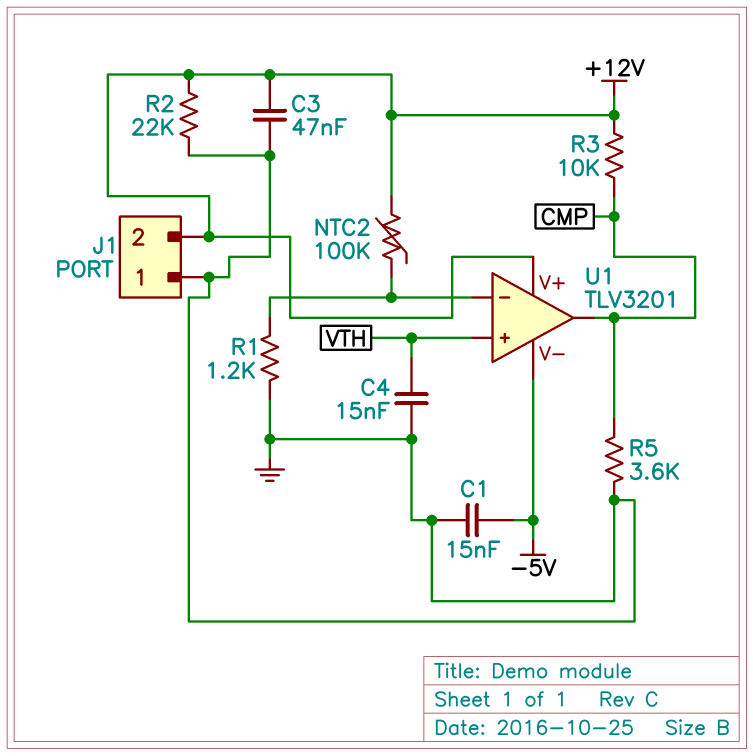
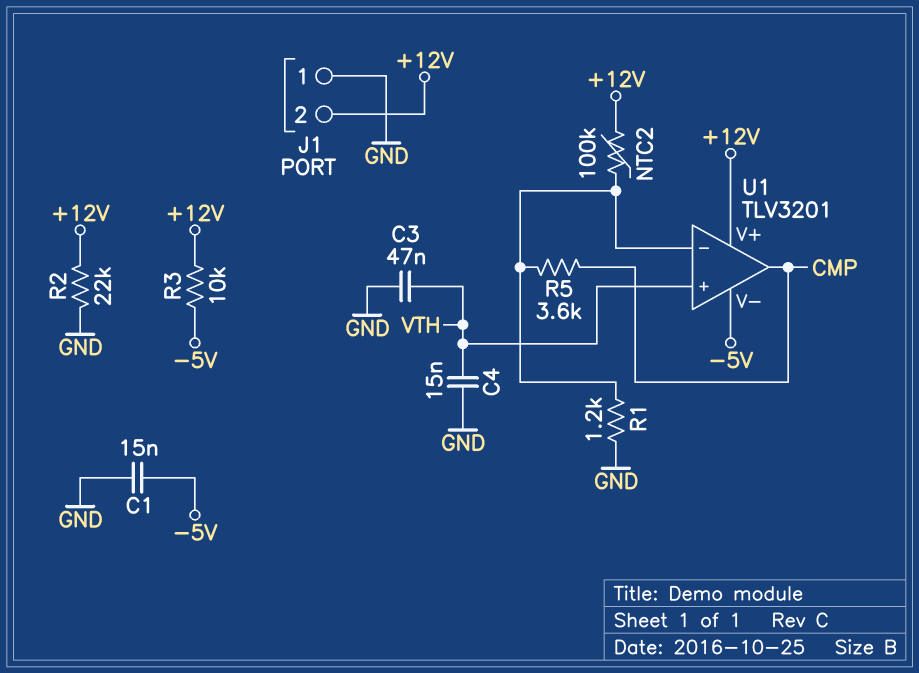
C3: 47nF (+12V, GND) -> 47nF (GND, VTH)
R3: 10k (+12V, CMP) -> 10k (+12V, -5V)
R5: 3.6k (CMP, GND) -> 3.6k (CMP, U1/in-)

